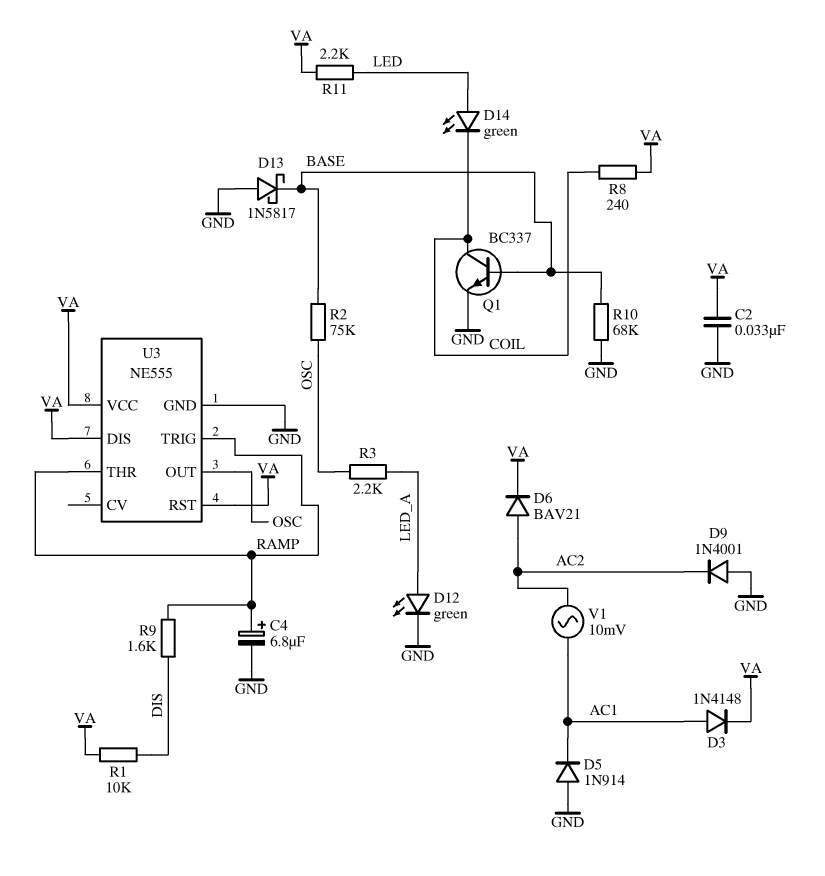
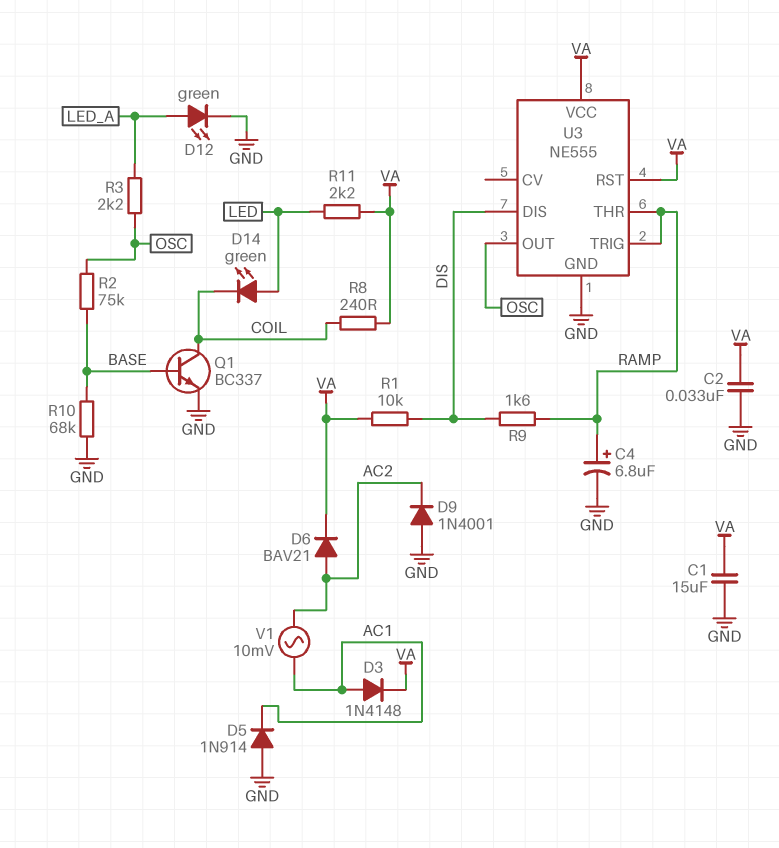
C1: none -> 15uF (GND, VA)
D13: schottky 1N5817 (A GND, K BASE) -> none
U3 pin DIS: VA -> DIS

